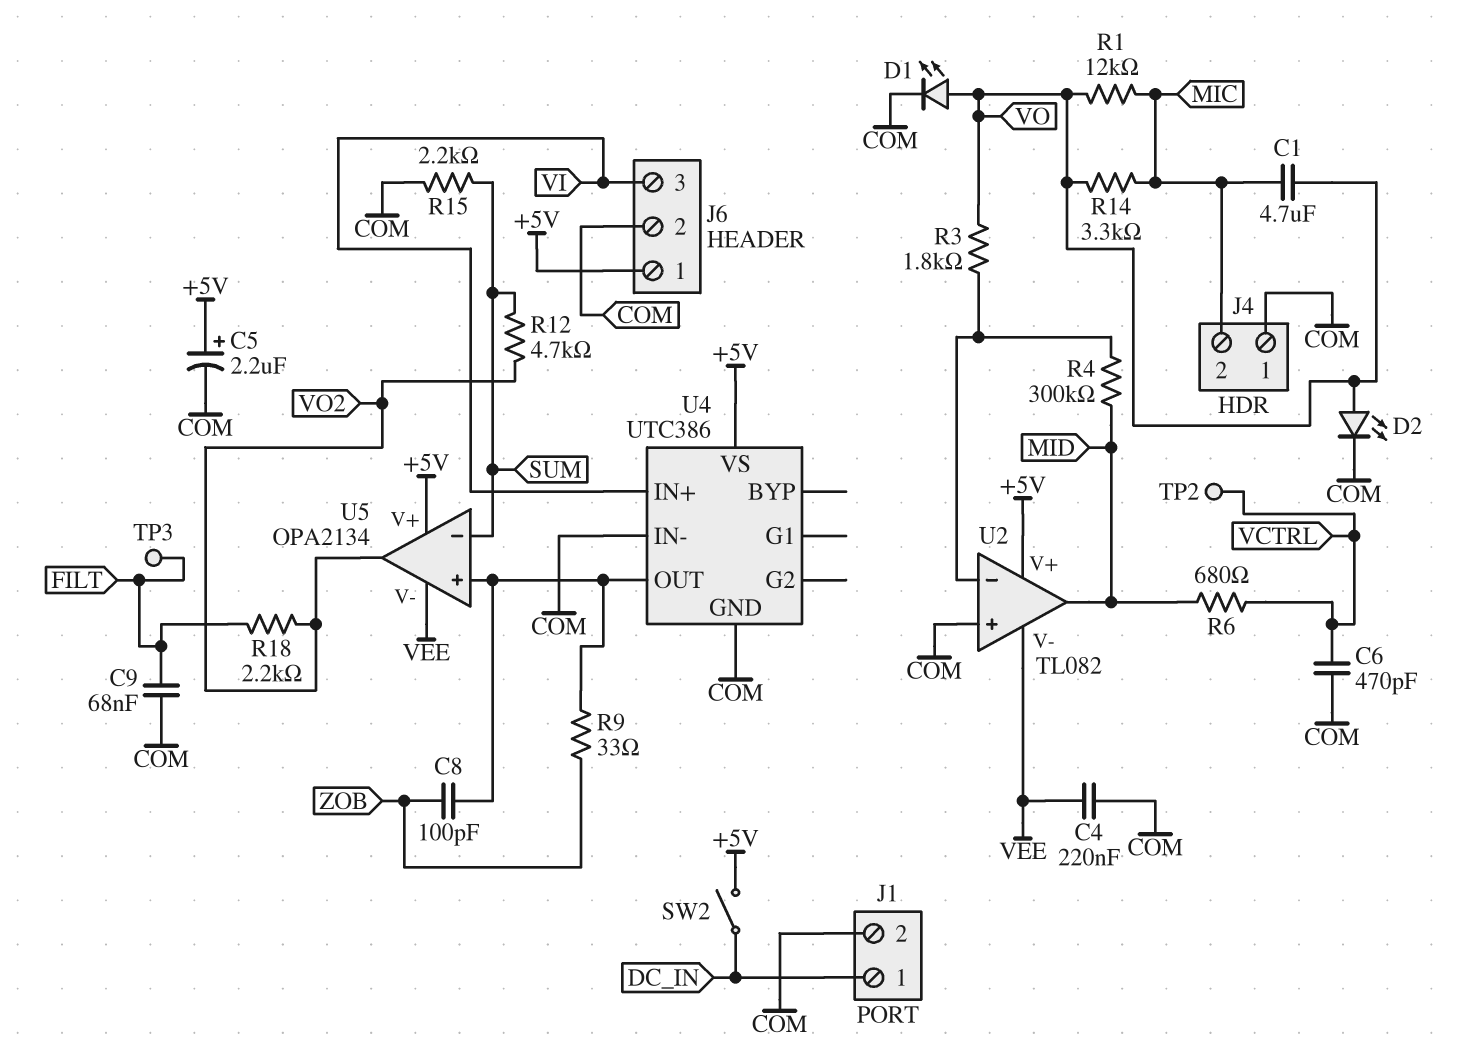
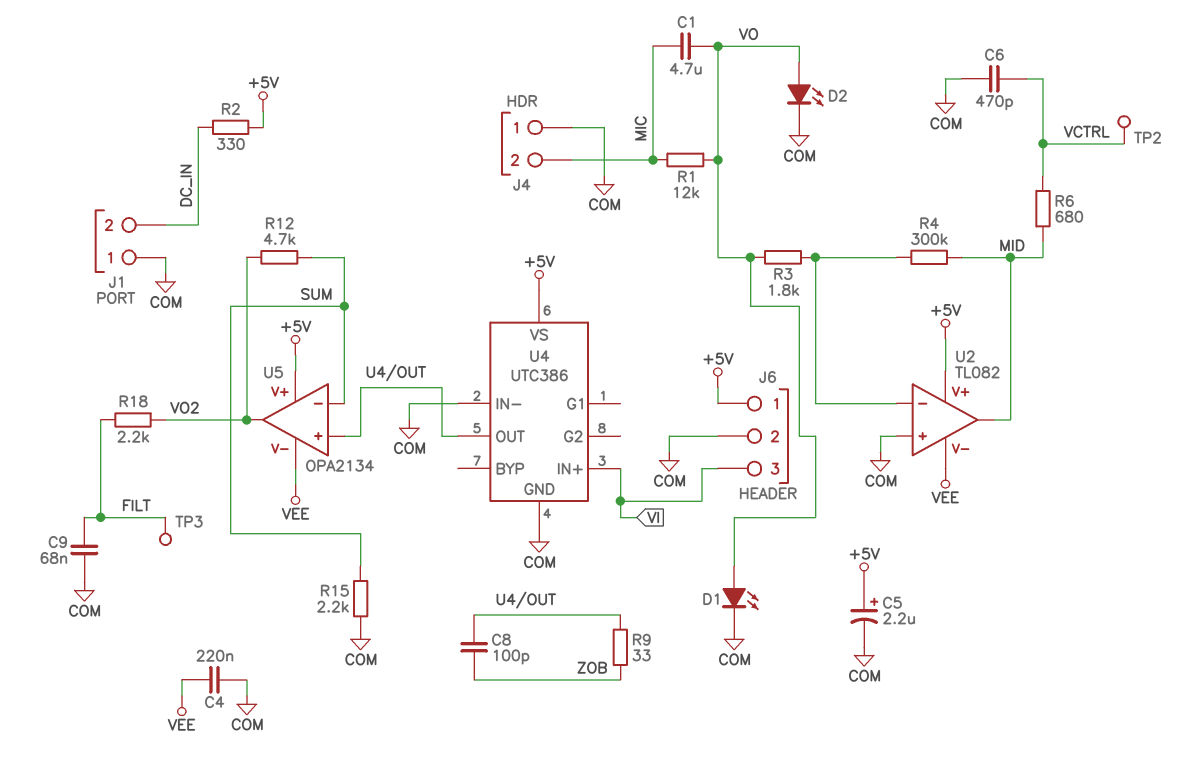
J1 pin 1: DC_IN -> COM
J1 pin 2: COM -> DC_IN
R2: none -> 330 (+5V, DC_IN)
R14: 3.3k (MIC, VO) -> none
SW2: switch (+5V, DC_IN) -> none

